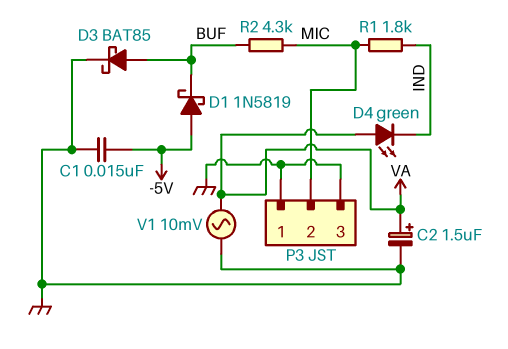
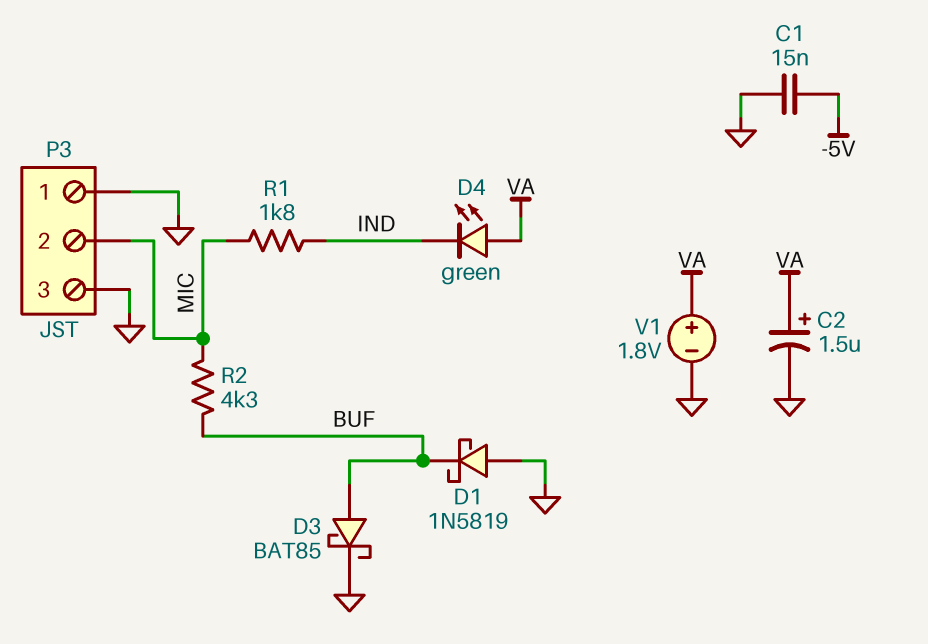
D1: schottky 1N5819 (A -5V, K BUF) -> schottky 1N5819 (A GND, K BUF)
V1: AC 10mV (GND, VA) -> 1.8V (plus VA, minus GND)

